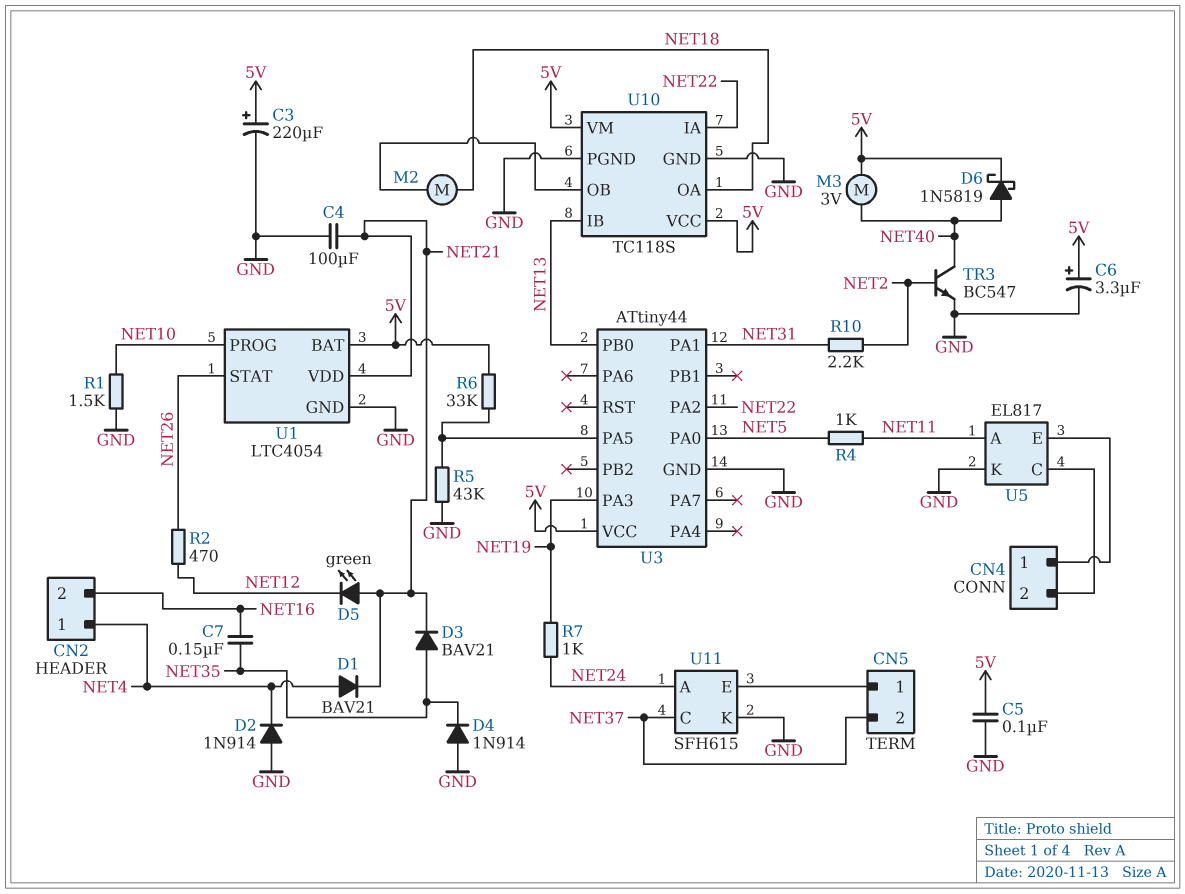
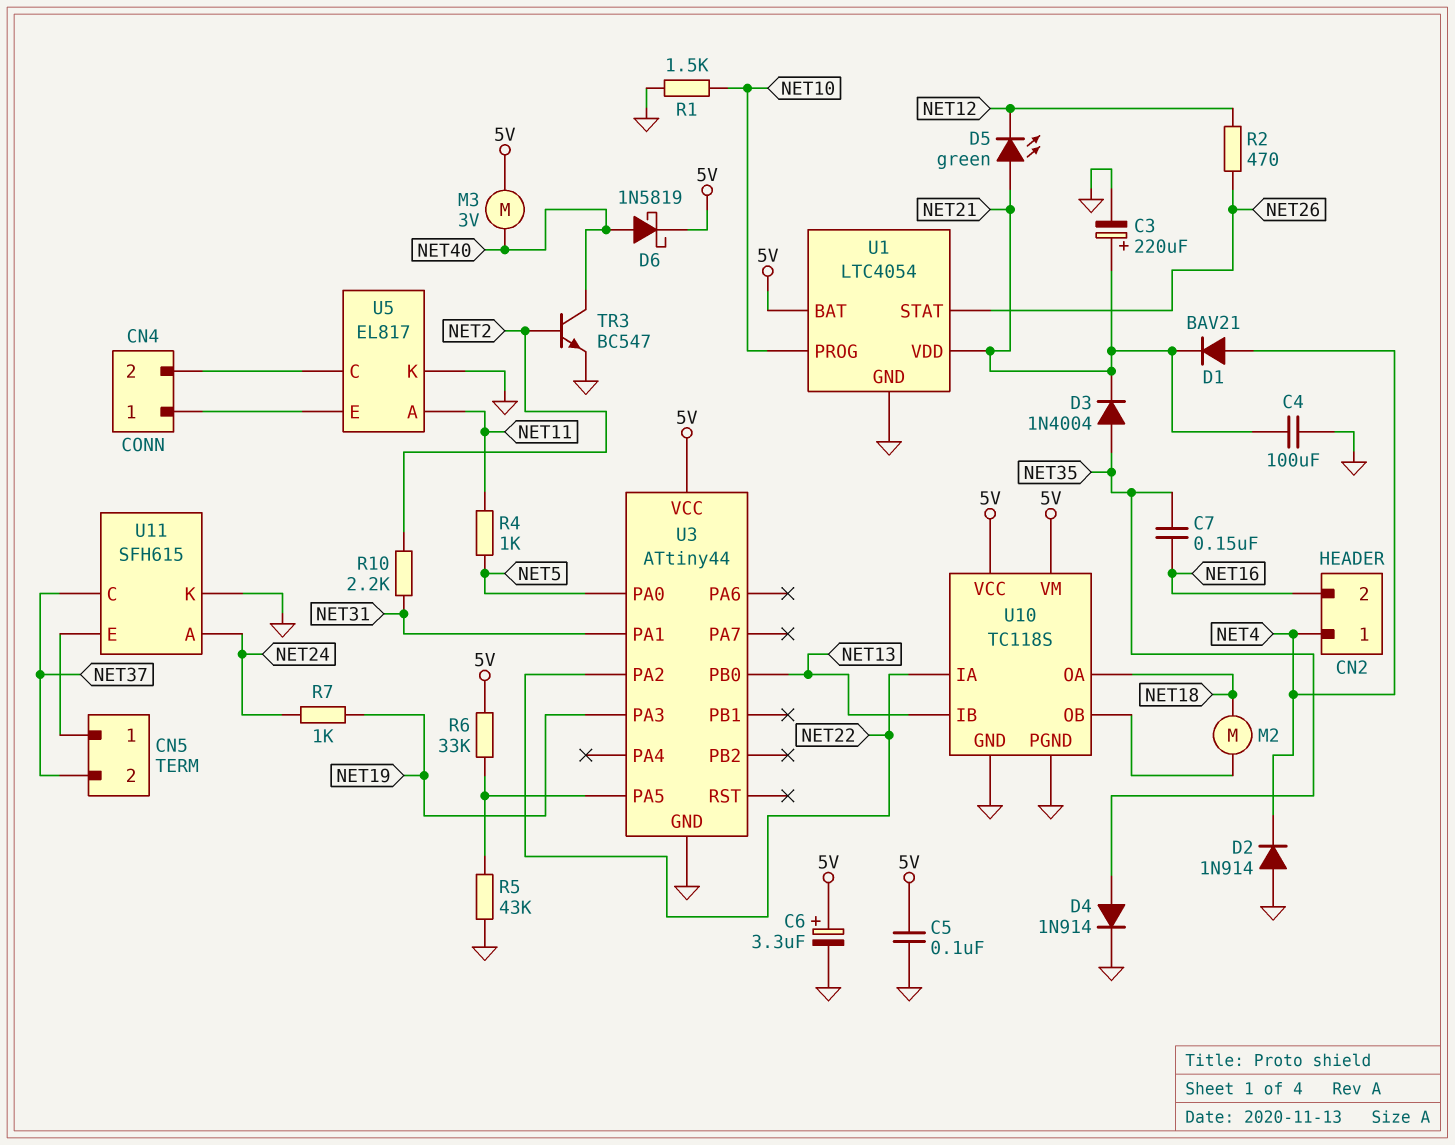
C3: 220uF (plus 5V, minus GND) -> 220uF (plus NET21, minus GND)
D3: diode BAV21 (A NET35, K NET21) -> diode 1N4004 (A NET35, K NET21)
D4: diode 1N914 (A GND, K NET35) -> diode 1N914 (A NET35, K GND)

